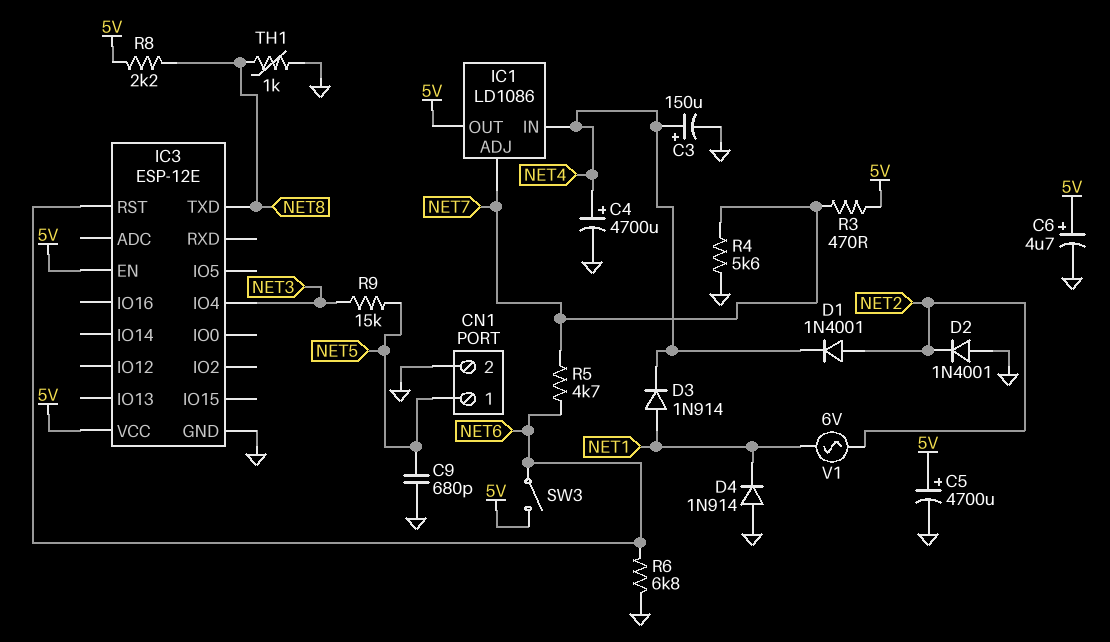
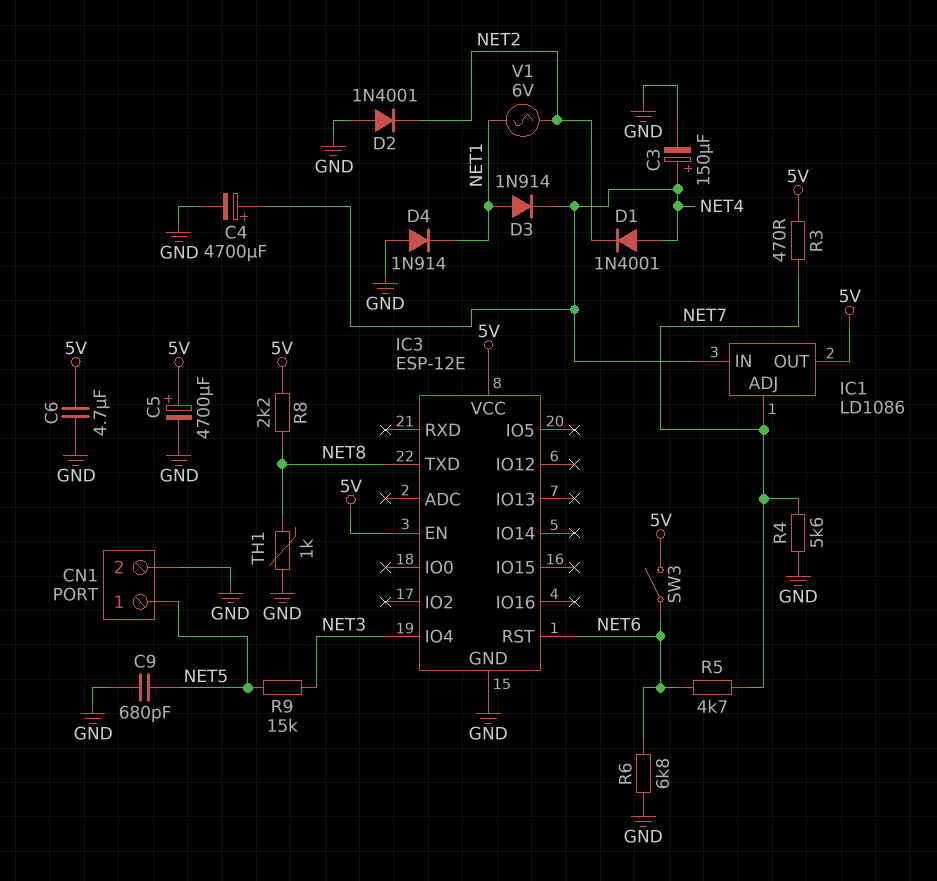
C6: 4.7uF (plus 5V, minus GND) -> 4.7uF (5V, GND)
D1: diode 1N4001 (A NET2, K NET4) -> diode 1N4001 (A NET4, K NET2)

